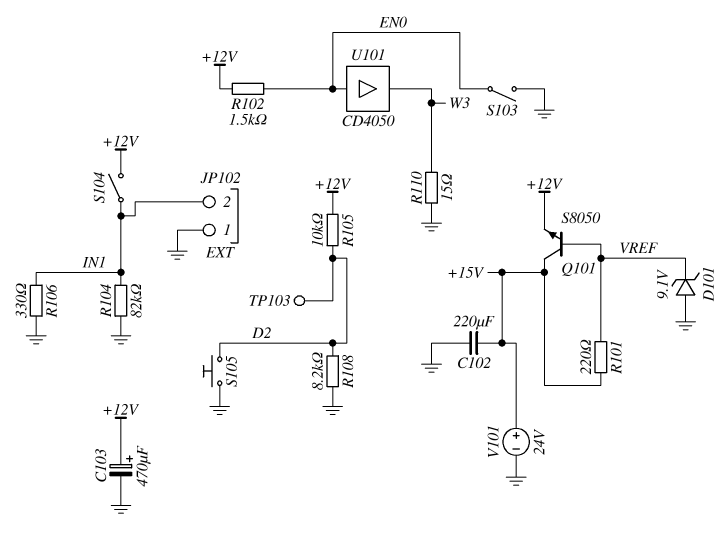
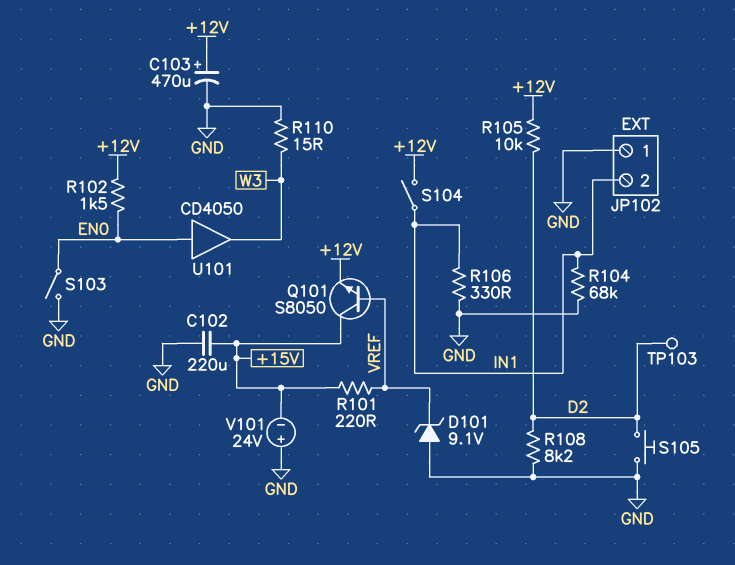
R104: 82k (GND, IN1) -> 68k (GND, IN1)
V101: 24V (plus +15V, minus GND) -> 24V (plus GND, minus +15V)

